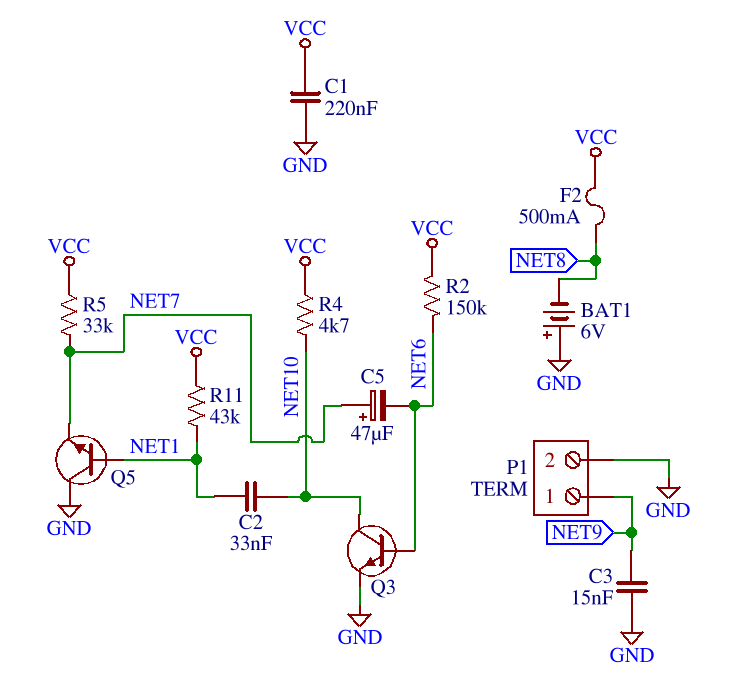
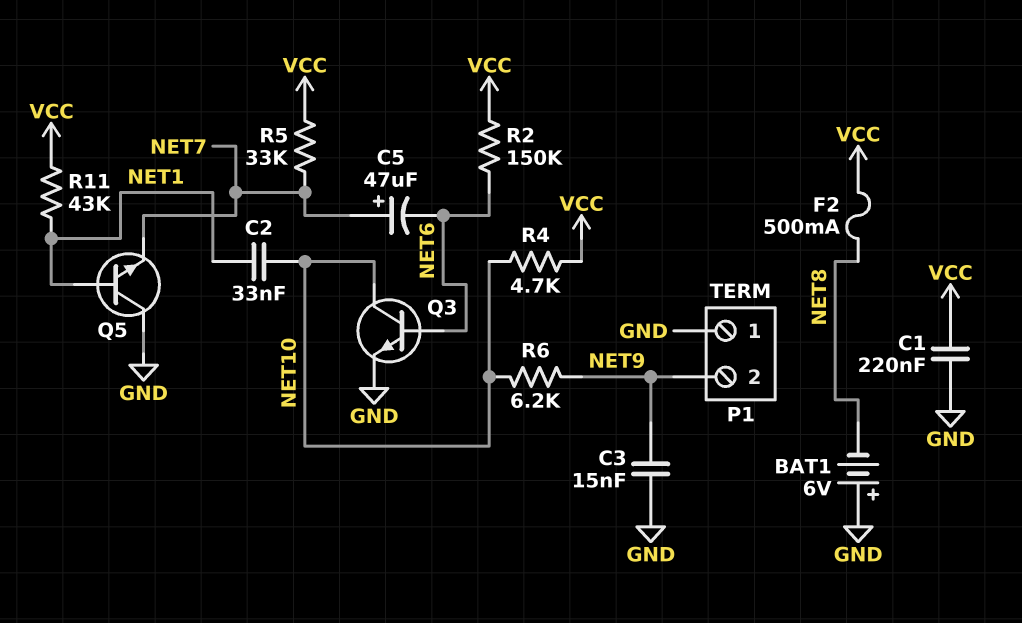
P1 pin 1: NET9 -> GND
P1 pin 2: GND -> NET9
R6: none -> 6.2k (NET9, NET10)

